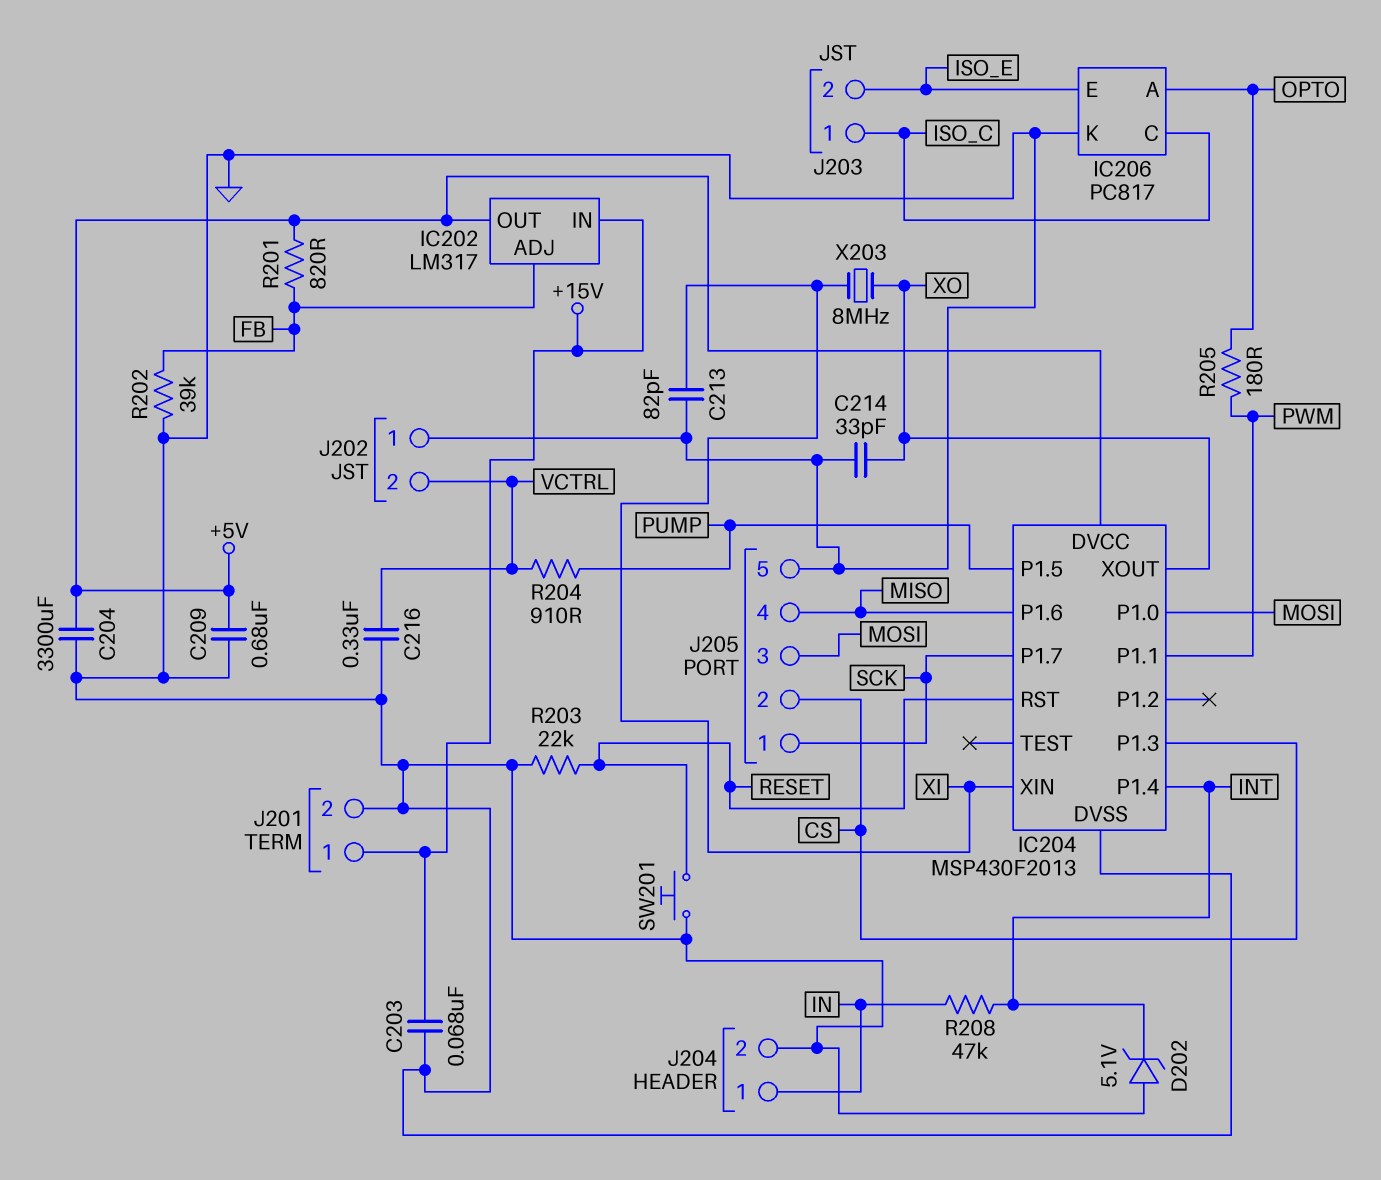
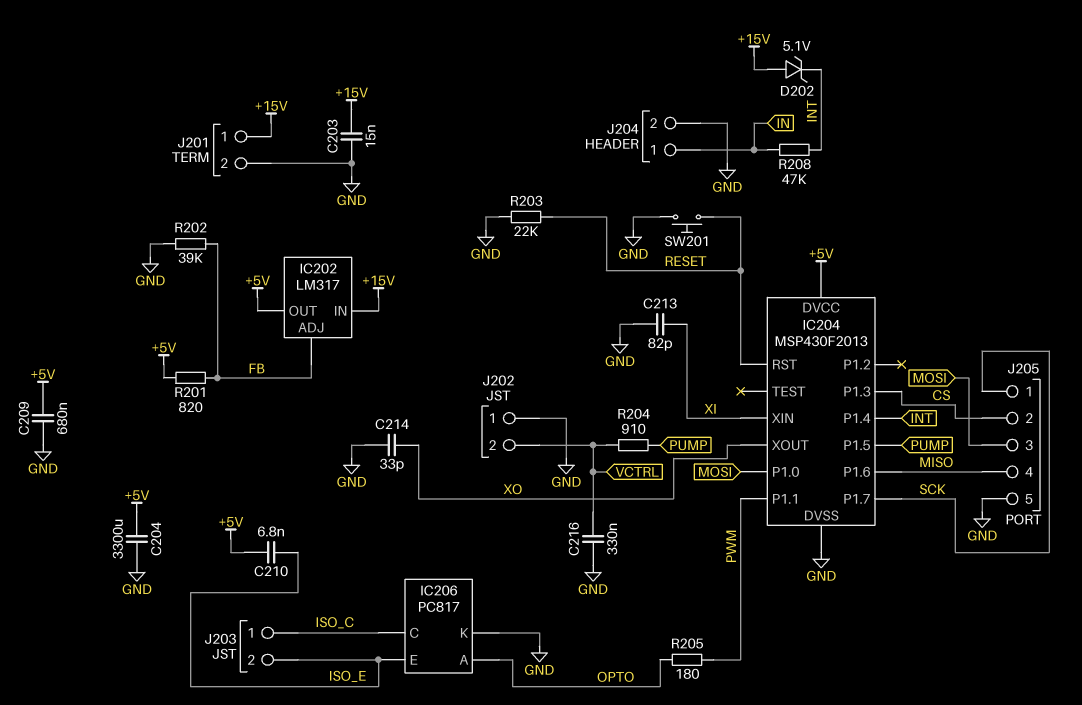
C203: 68nF (+15V, GND) -> 15nF (+15V, GND)
C210: none -> 6.8nF (+5V, ISO_E)
D202: zener 5.1V (A GND, K INT) -> zener 5.1V (A +15V, K INT)
X203: 8MHz (XI, XO) -> none

